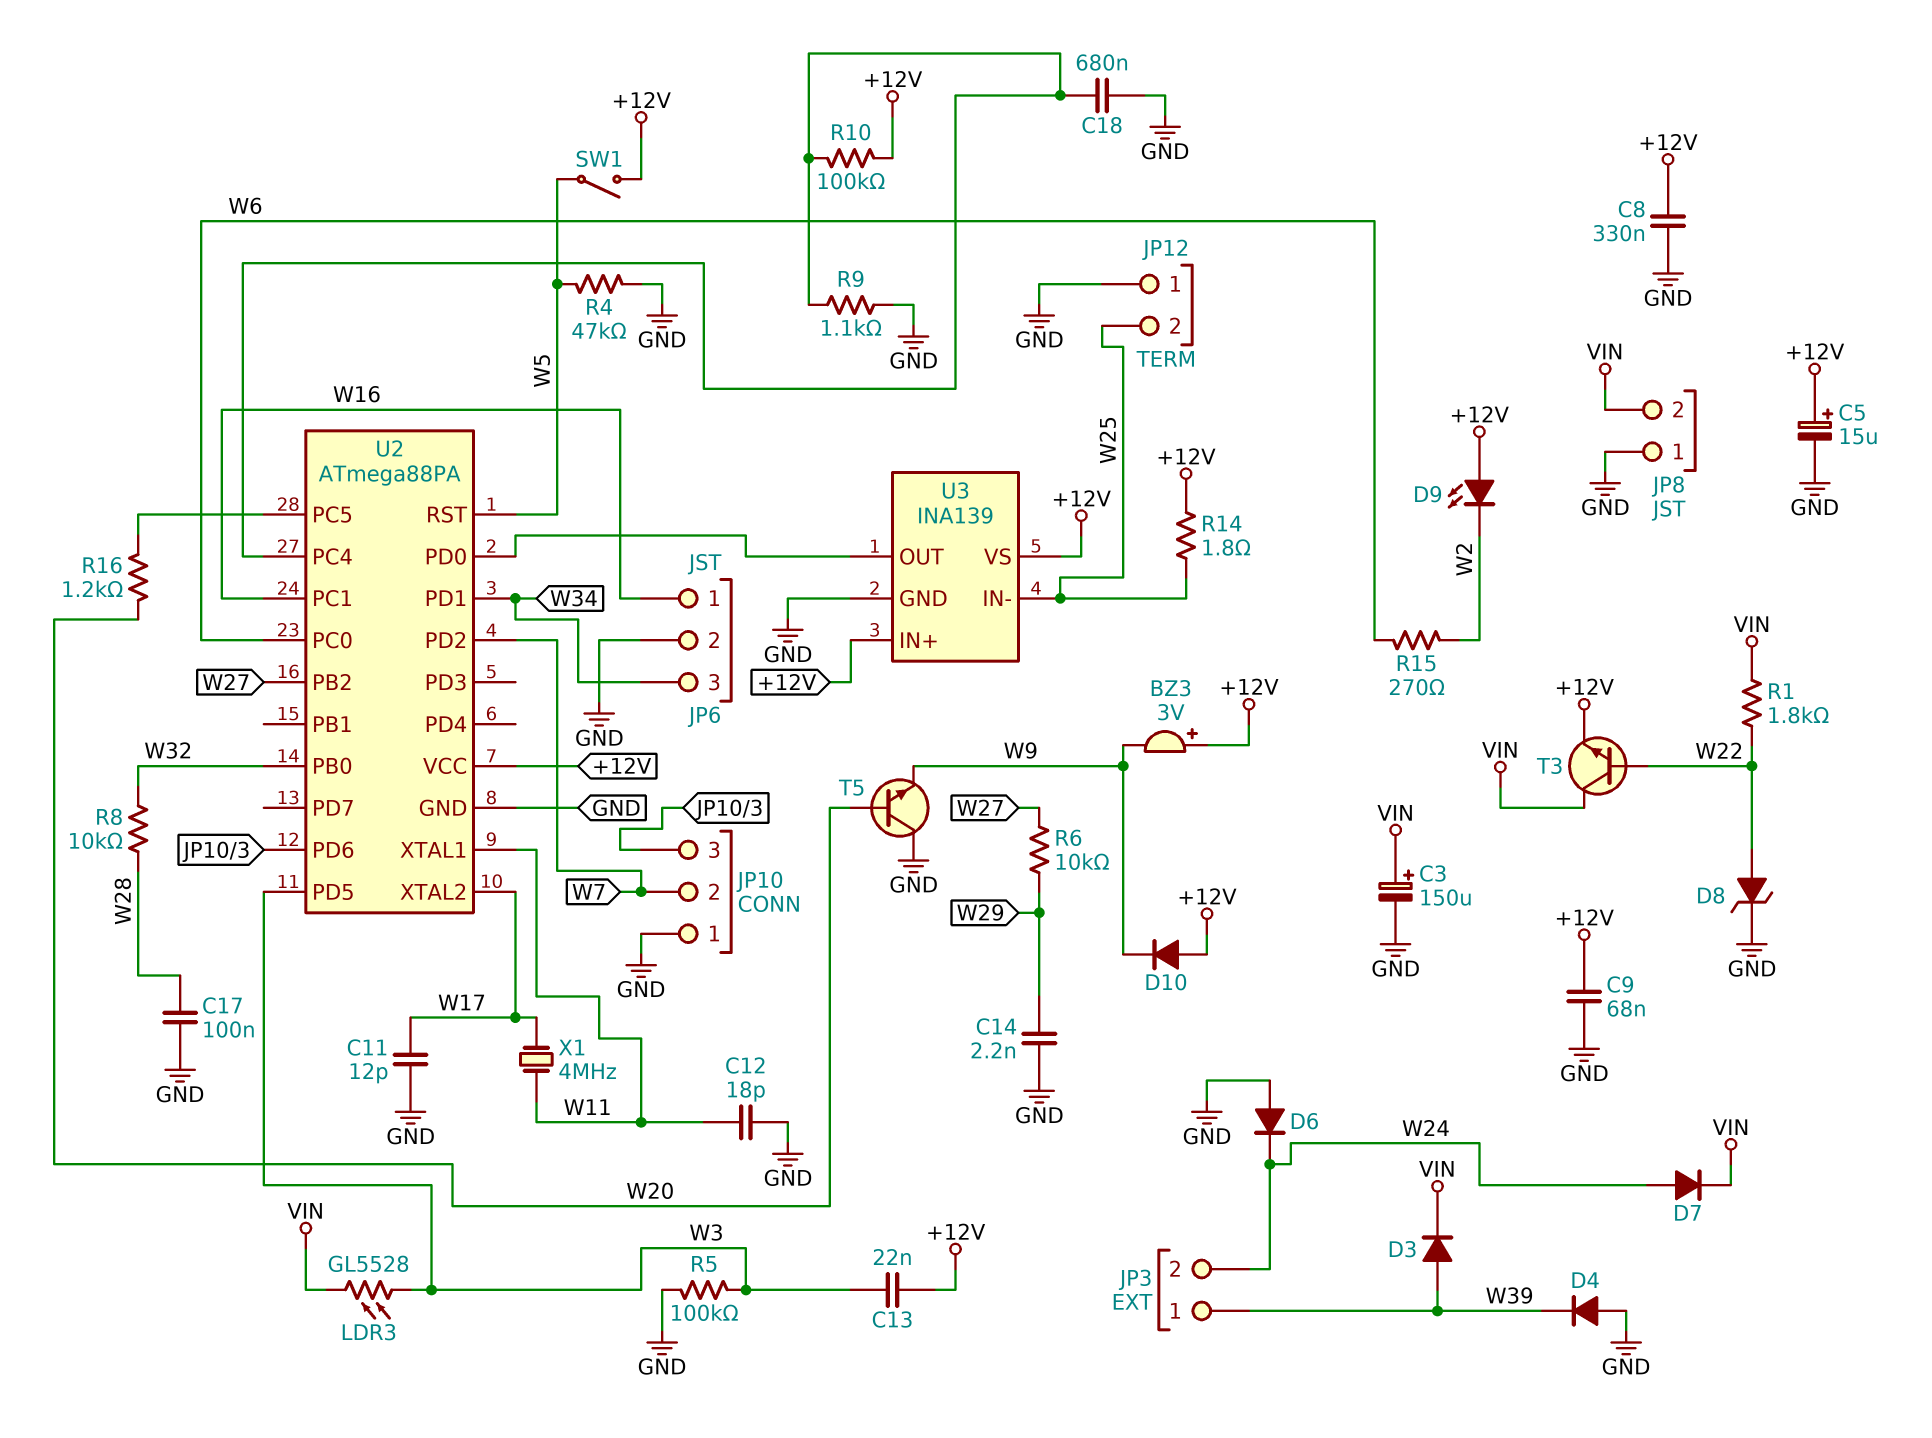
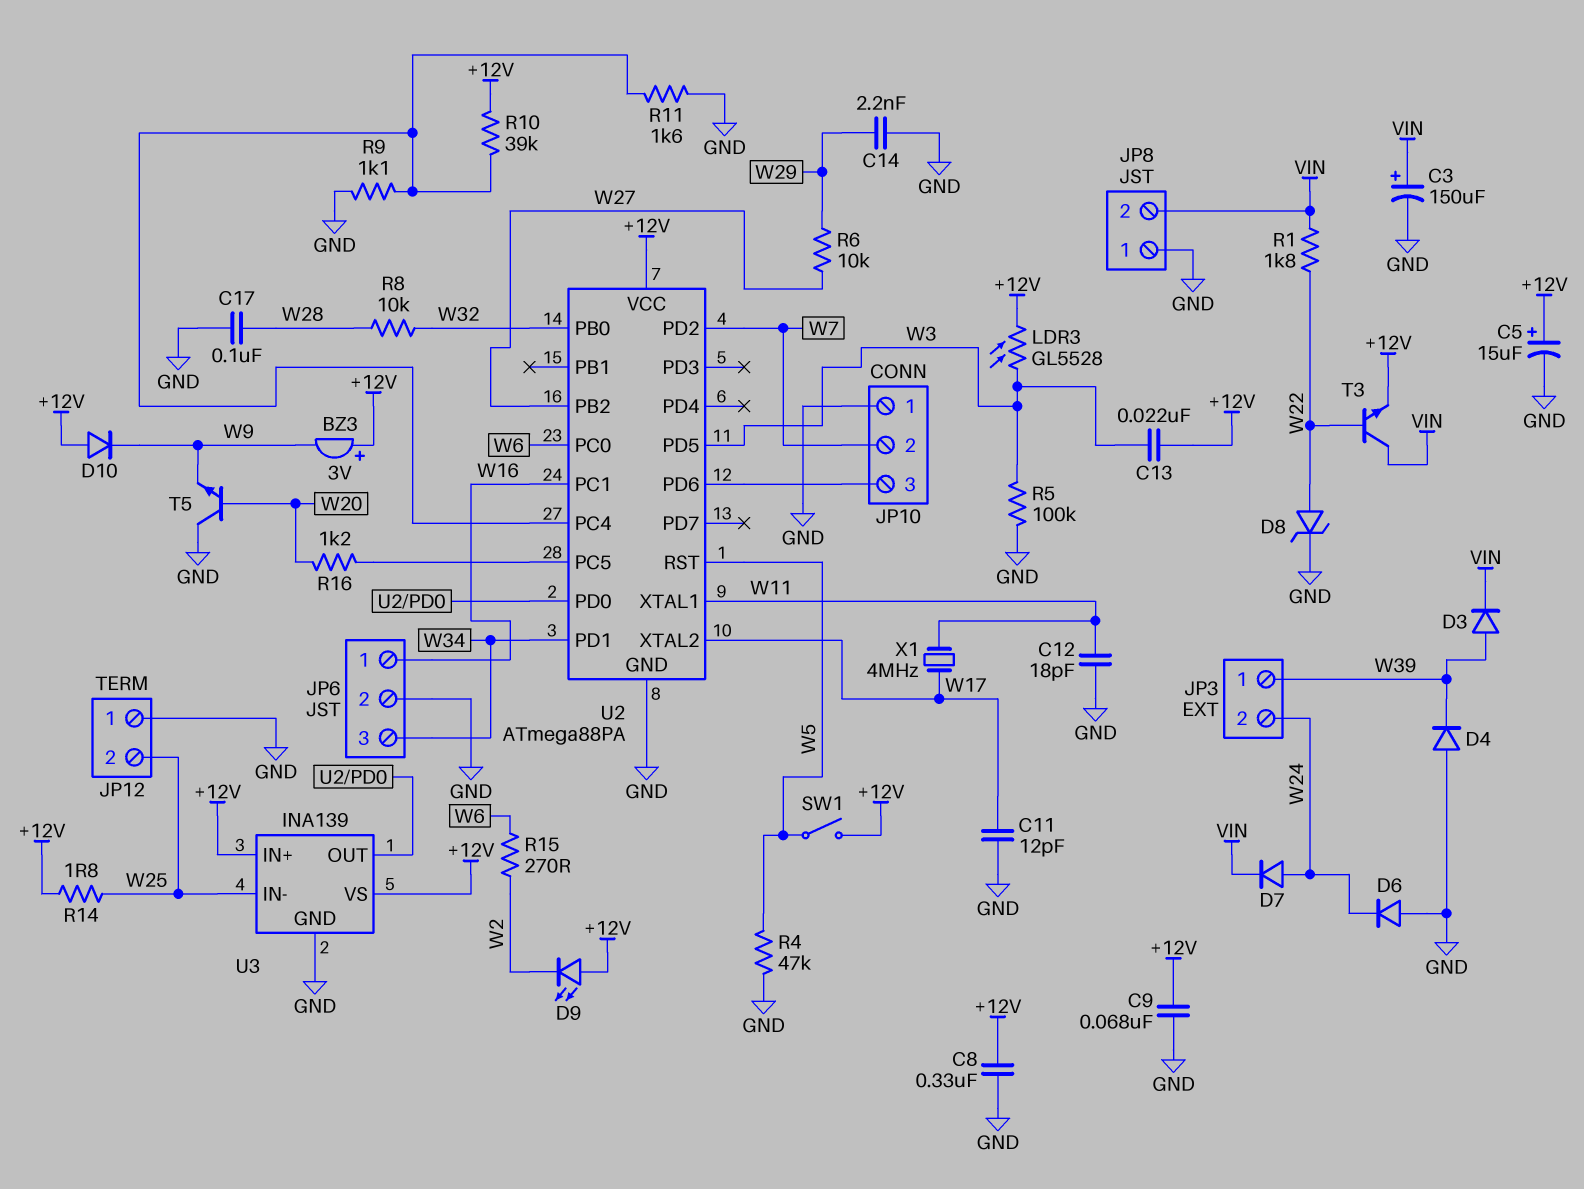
C18: 680nF (GND, U2/PC4) -> none
LDR3: GL5528 (VIN, W3) -> GL5528 (+12V, W3)
R10: 100k (+12V, U2/PC4) -> 39k (+12V, U2/PC4)
R11: none -> 1.6k (GND, U2/PC4)

